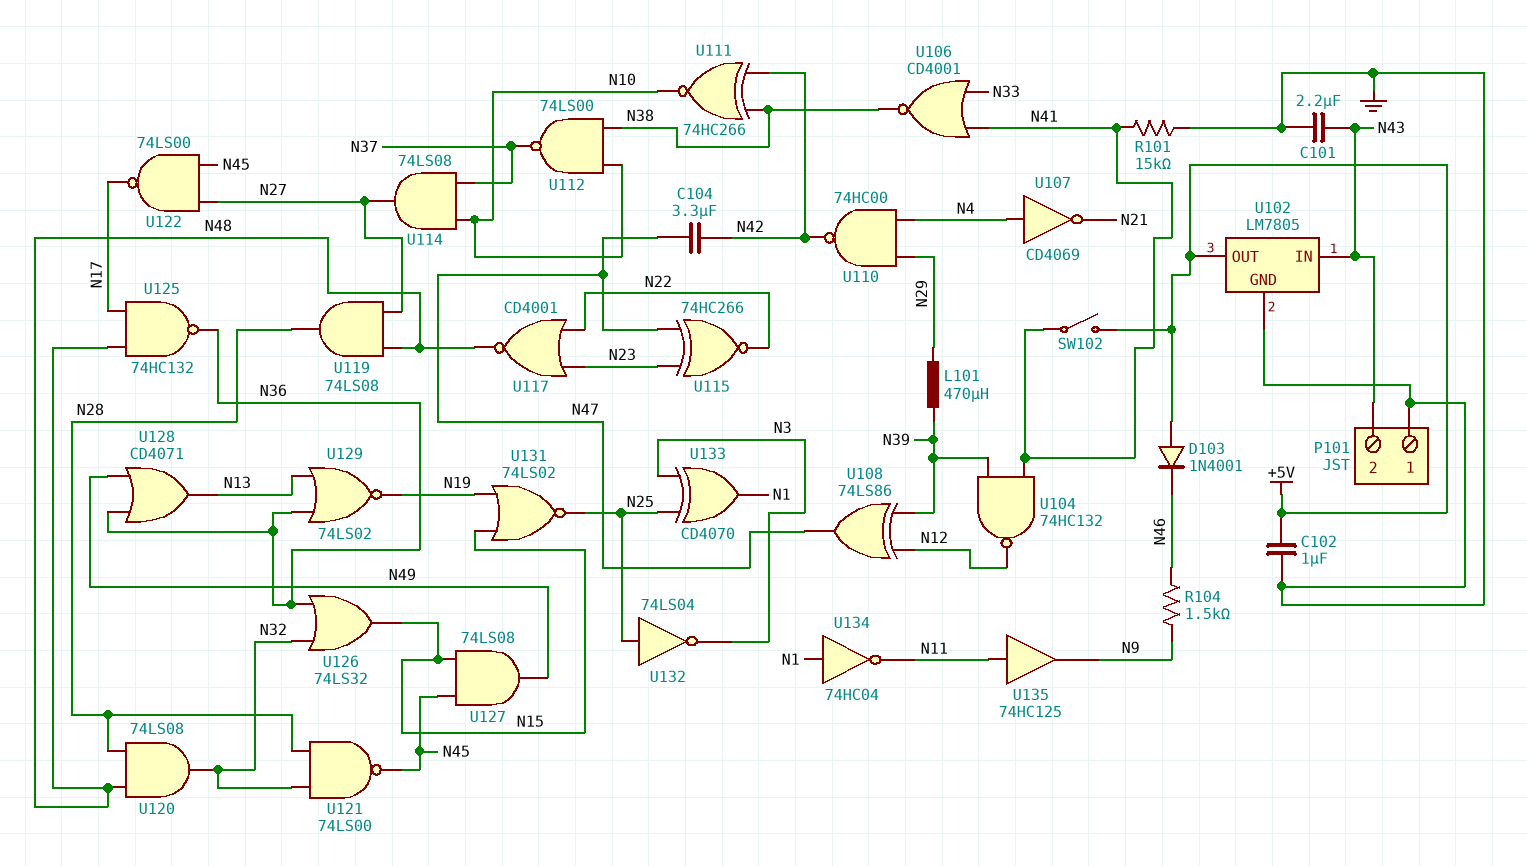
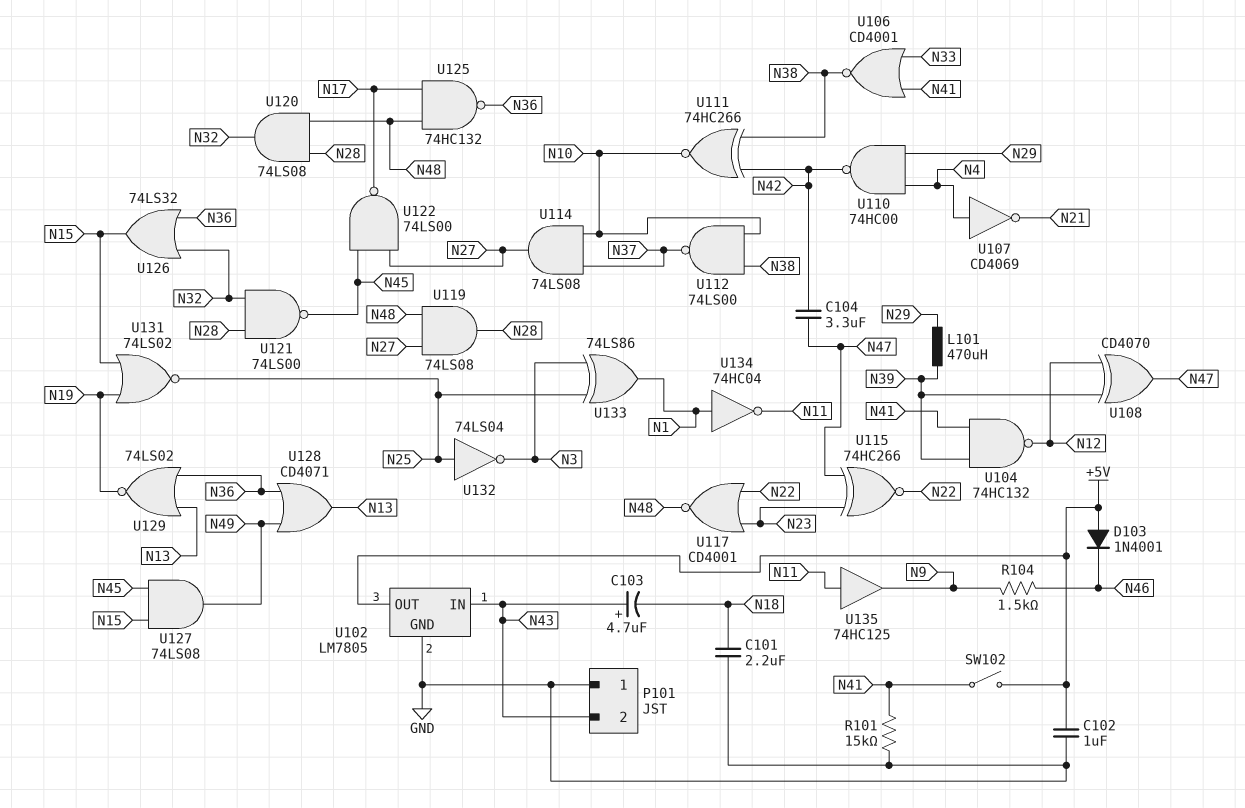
C101: 2.2uF (GND, N43) -> 2.2uF (GND, N18)
C103: none -> 4.7uF (plus N43, minus N18)
U108: XOR 74LS86 (in N12, in N39, out N47) -> XOR CD4070 (in N12, in N39, out N47)
U133: XOR CD4070 (in N3, in N25, out N1) -> XOR 74LS86 (in N3, in N25, out N1)

